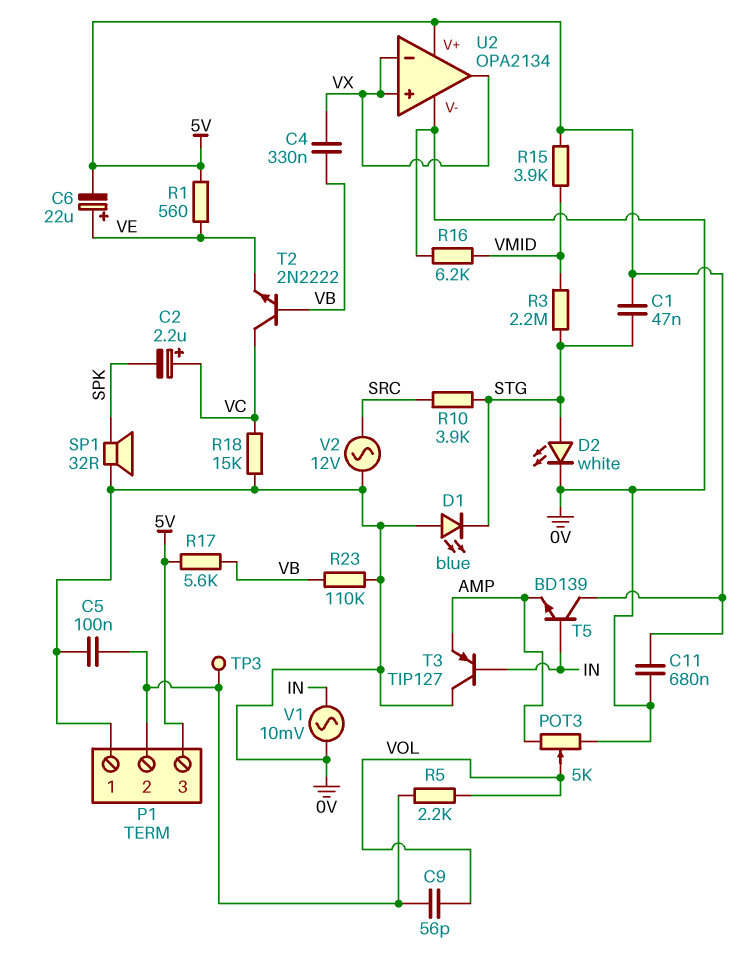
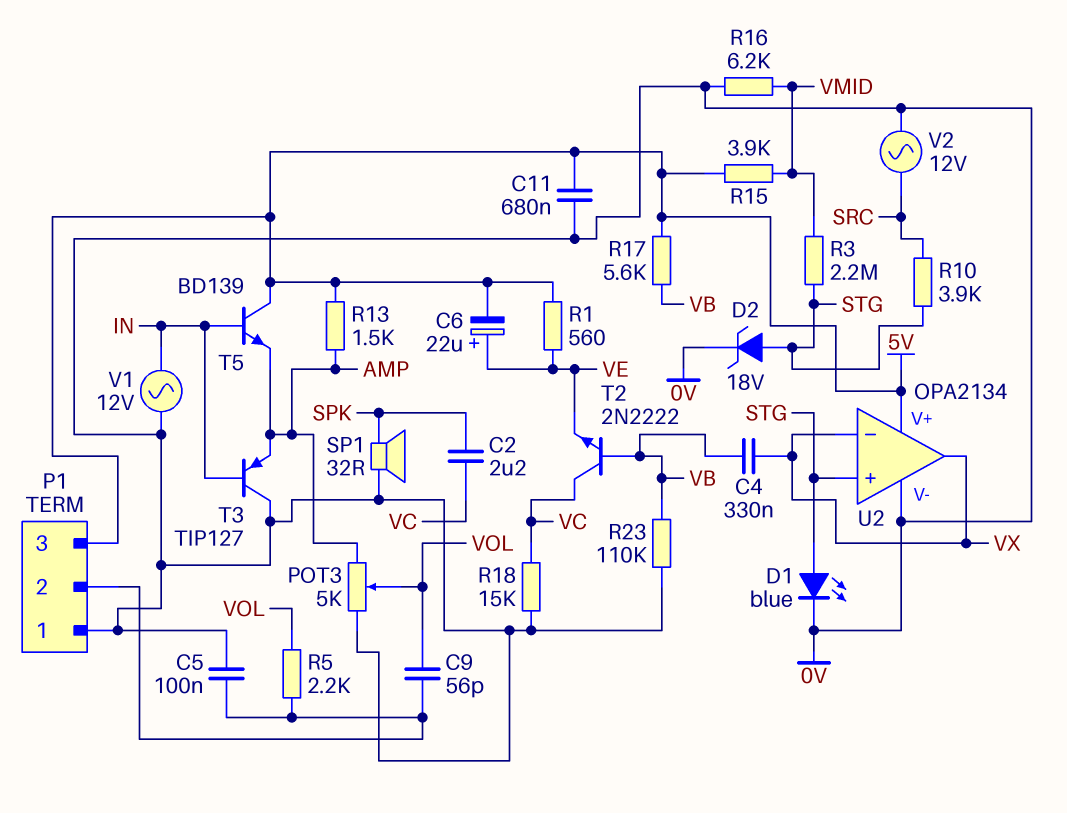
C1: 47nF (5V, STG) -> none
C2: 2.2uF (plus VC, minus SPK) -> 2.2uF (SPK, VC)
D1: LED blue (A 0V, K STG) -> LED blue (A STG, K 0V)
D2: LED white (A STG, K 0V) -> zener 18V (A STG, K 0V)
R13: none -> 1.5k (5V, AMP)
TP3: test point (P1/2) -> none
U2 pin in+: VX -> STG
V1: AC 10mV (0V, IN) -> AC 12V (0V, IN)

